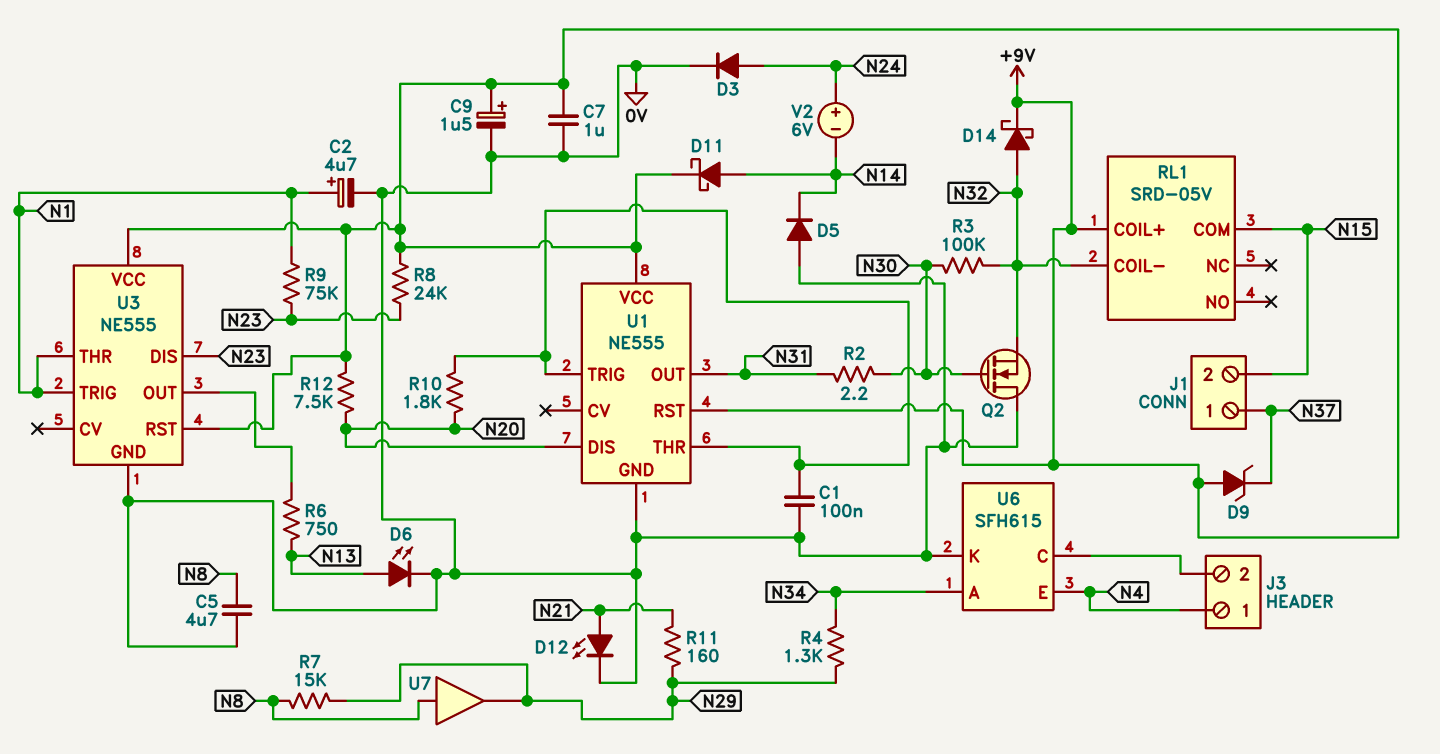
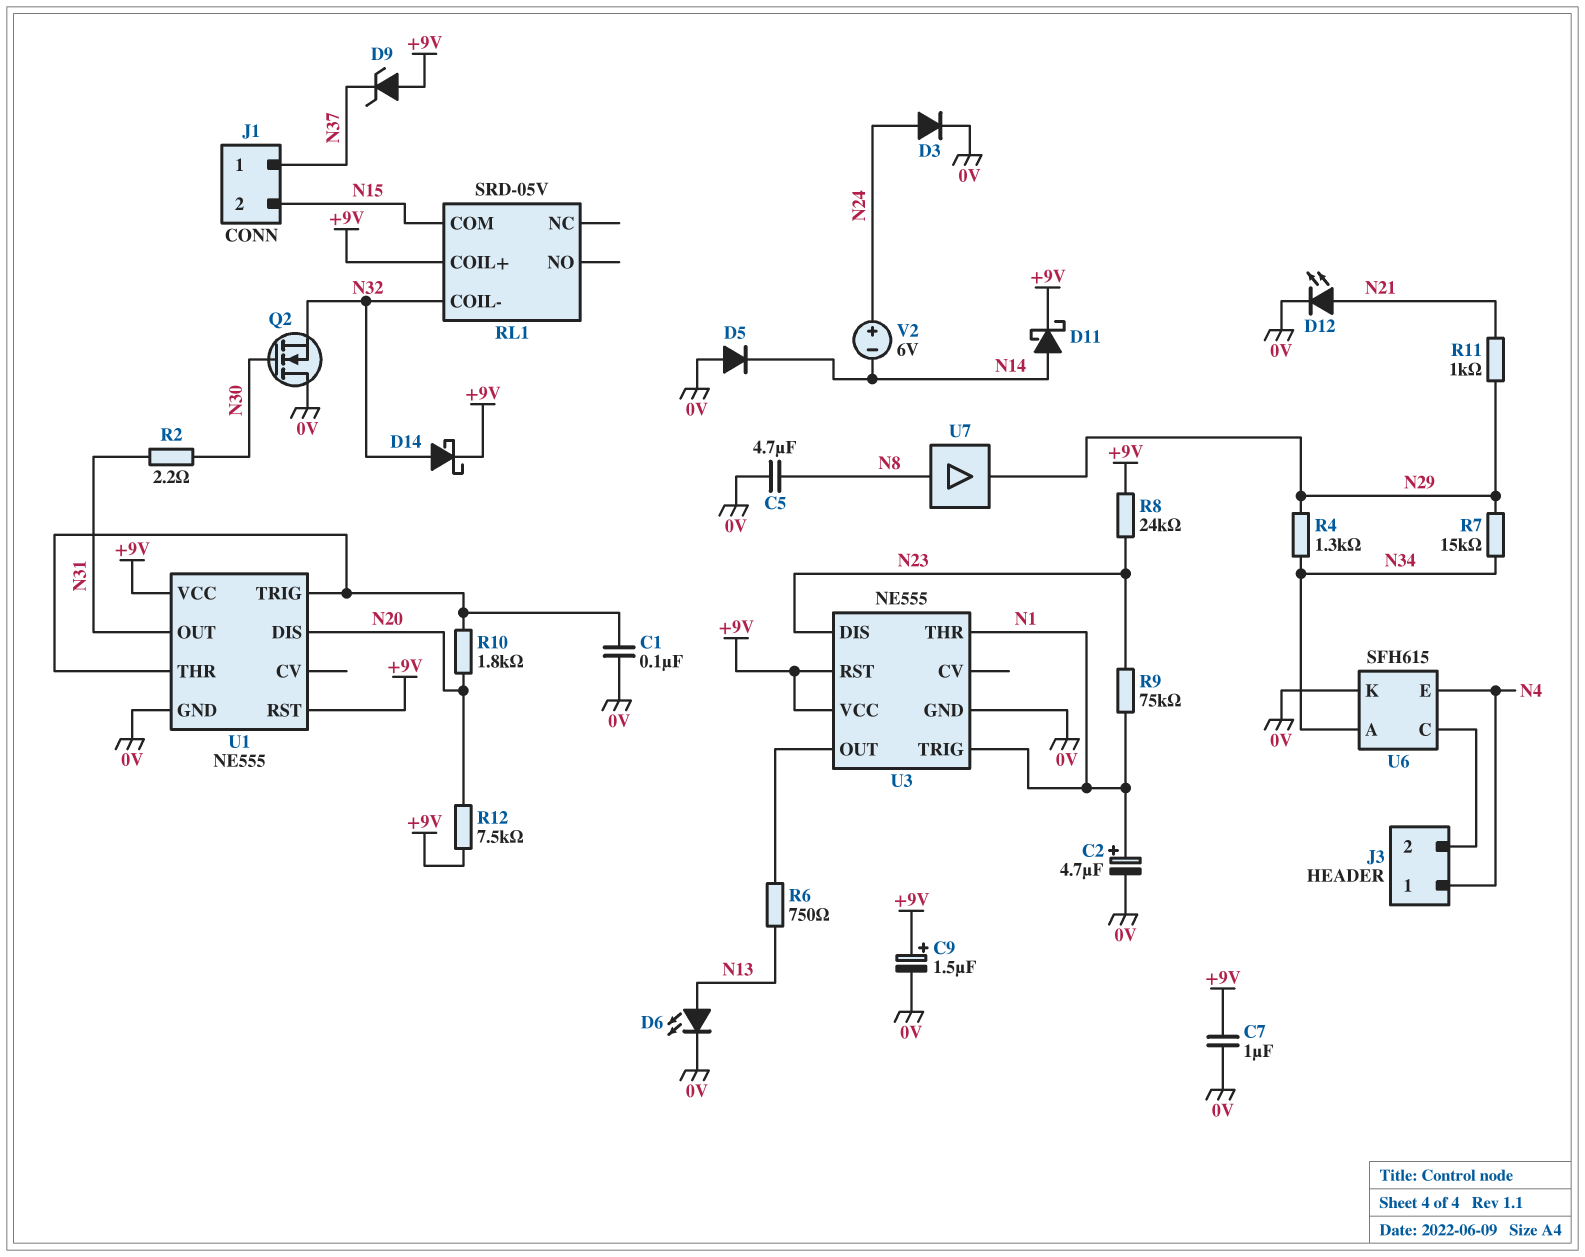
R3: 100k (N30, N32) -> none
R7: 15k (N8, N29) -> 15k (N29, N34)
R11: 160 (N21, N29) -> 1k (N21, N29)

